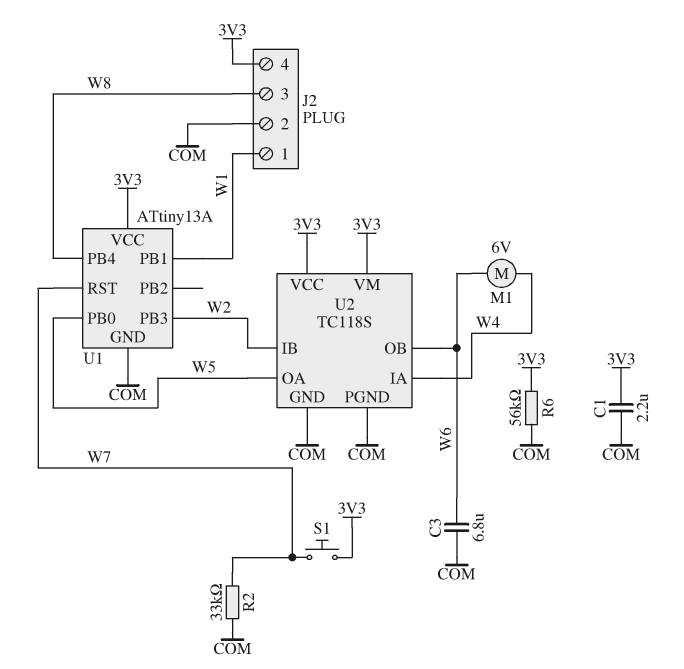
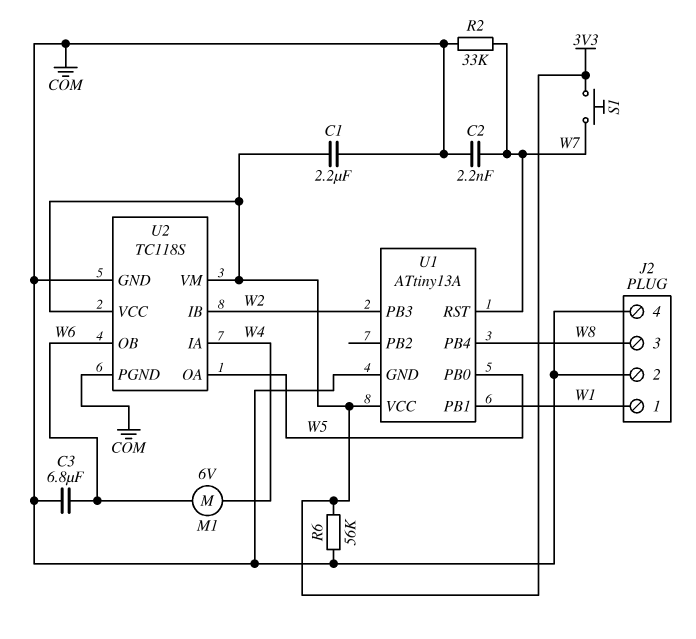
C2: none -> 2.2nF (COM, W7)
J2 pin 4: 3V3 -> COM

